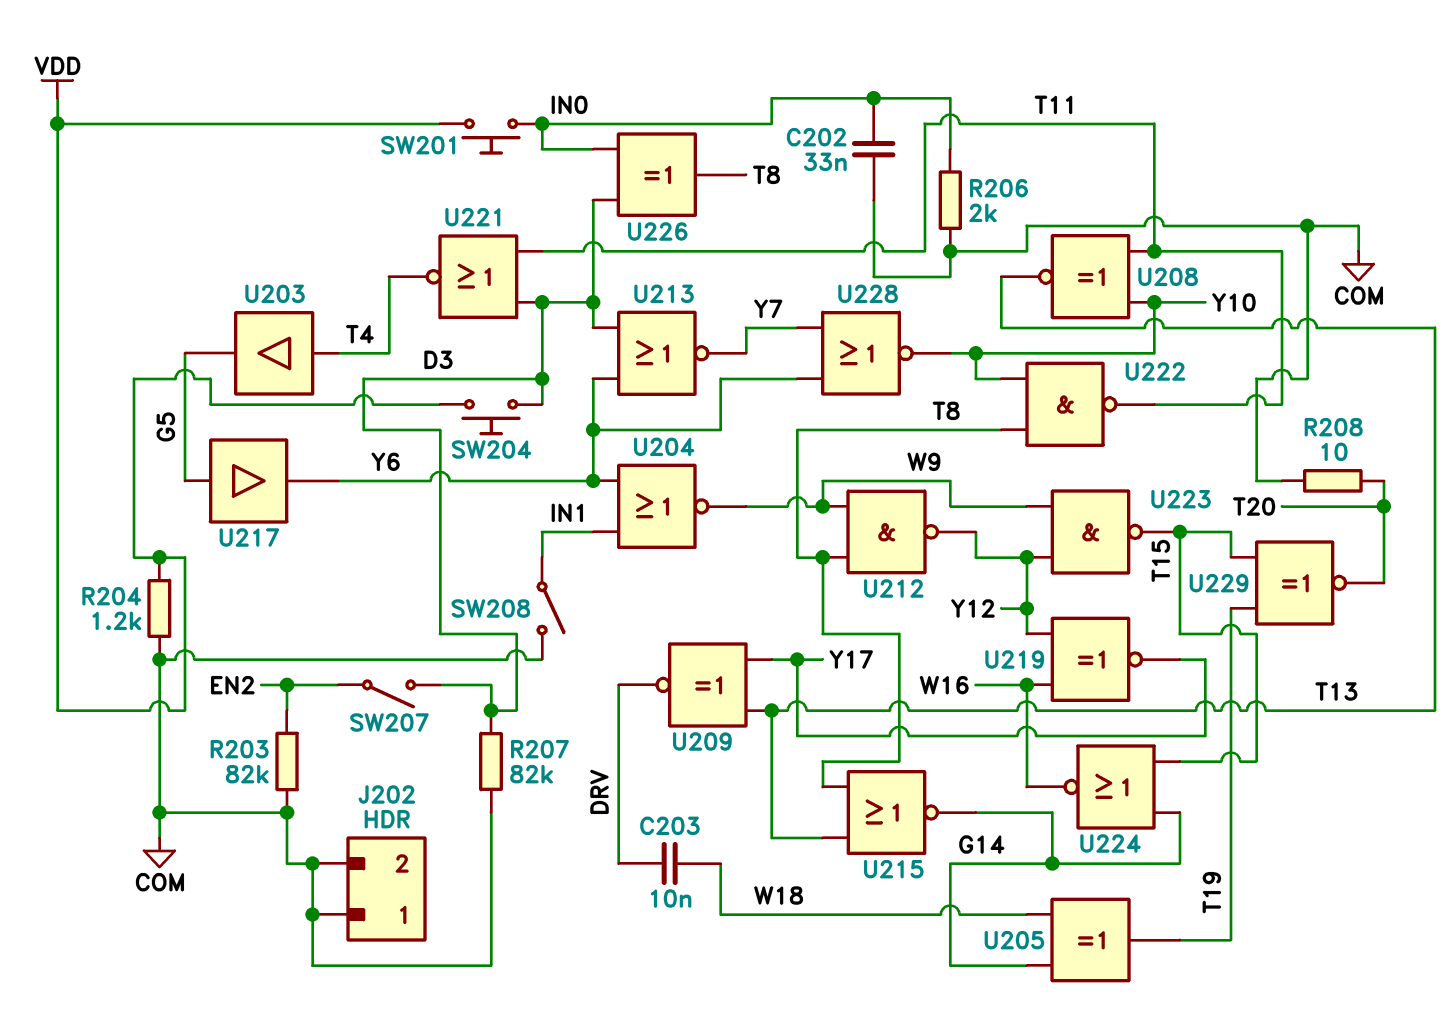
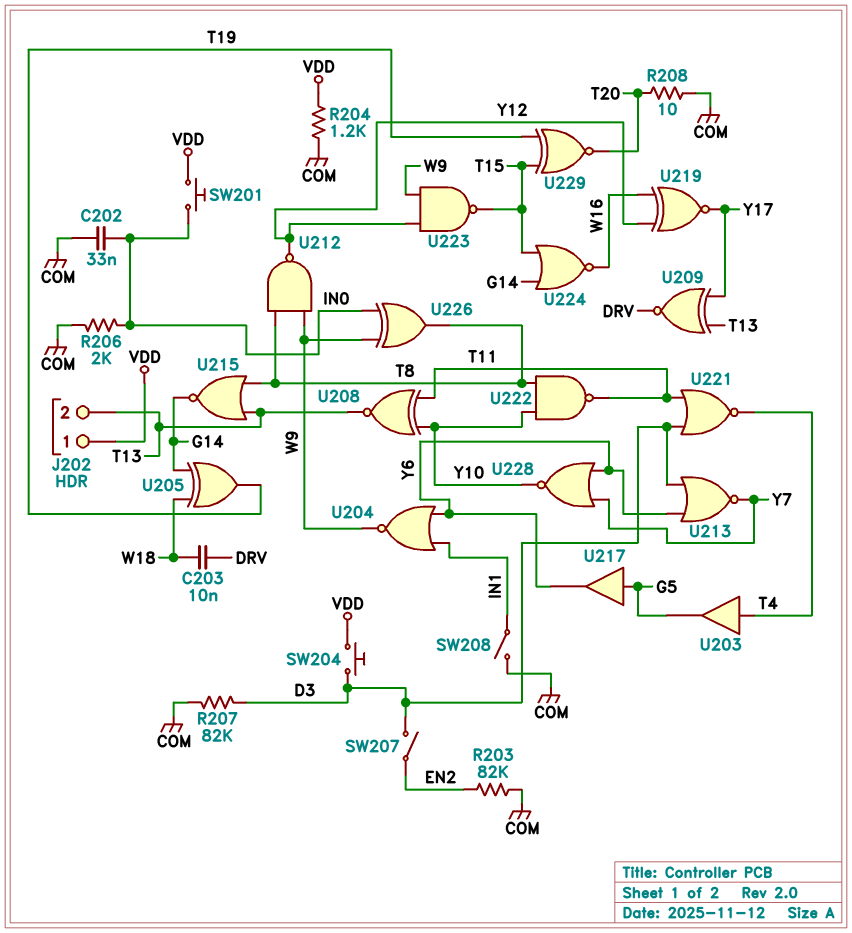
J202 pin 1: COM -> VDD
J202 pin 2: COM -> T13
U226: XOR (in D3, in IN0, out T8) -> XOR (in IN0, in W9, out T8)

